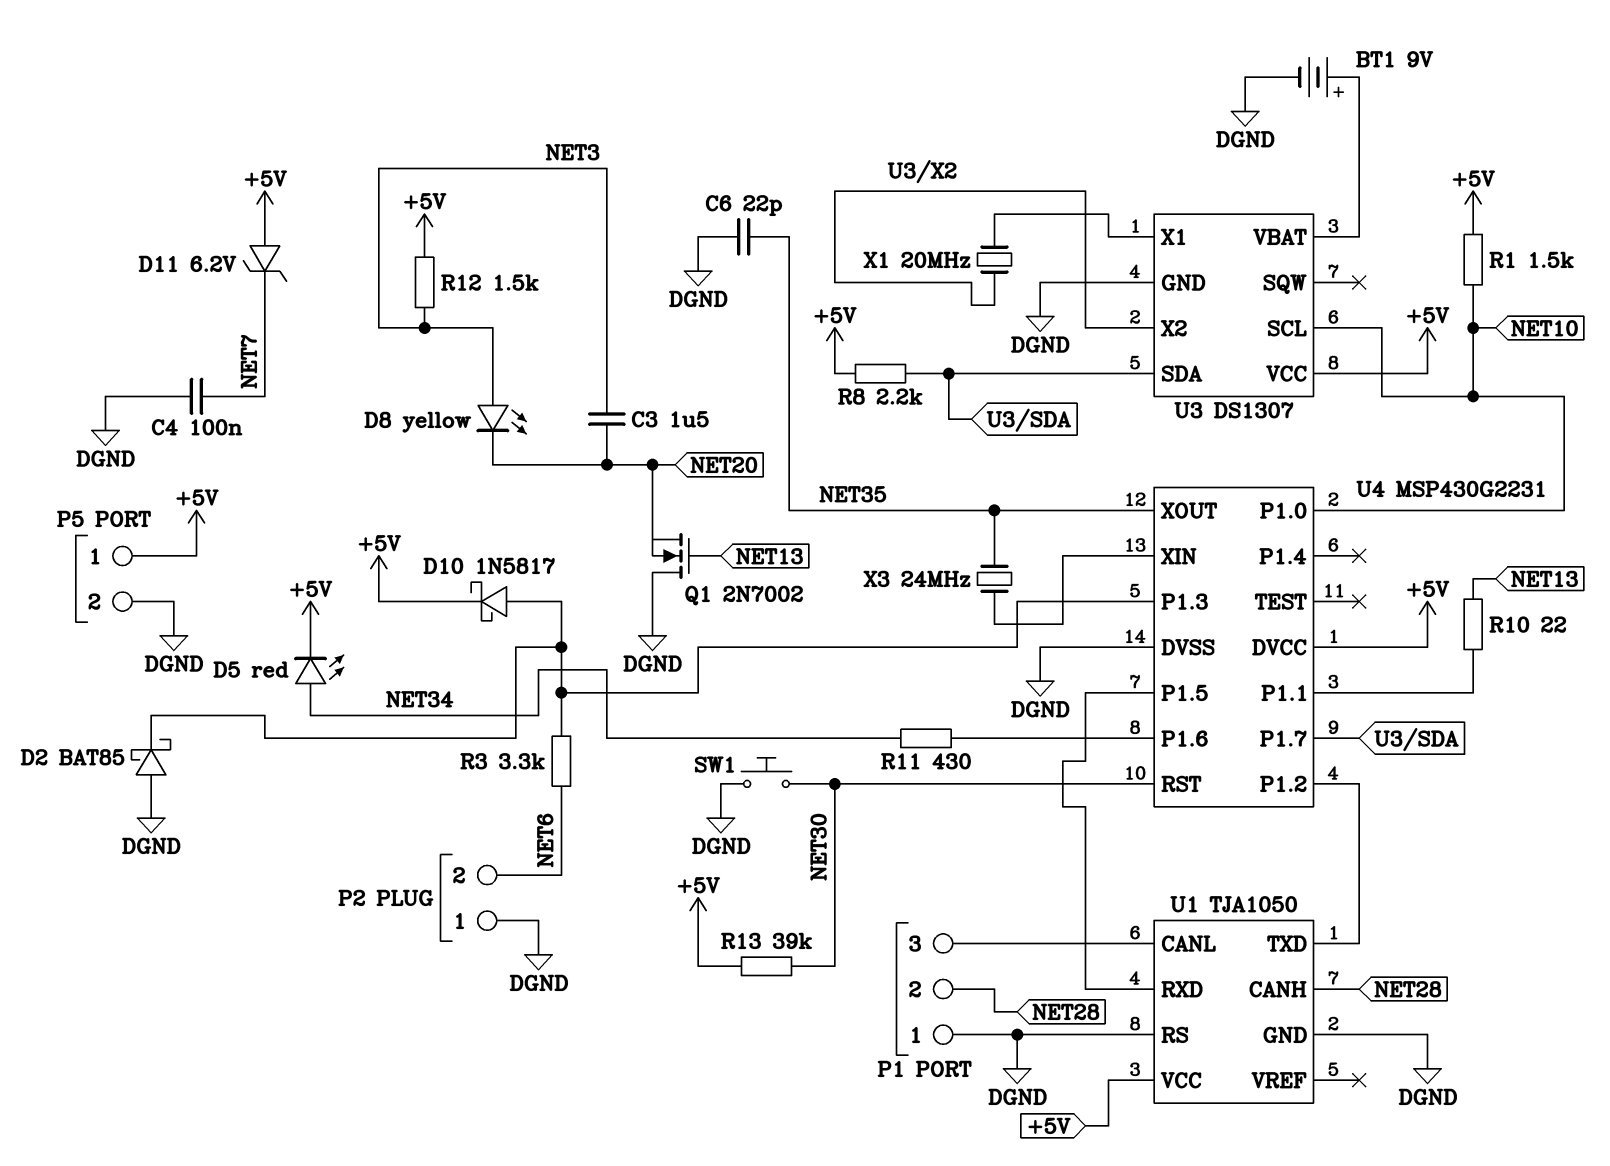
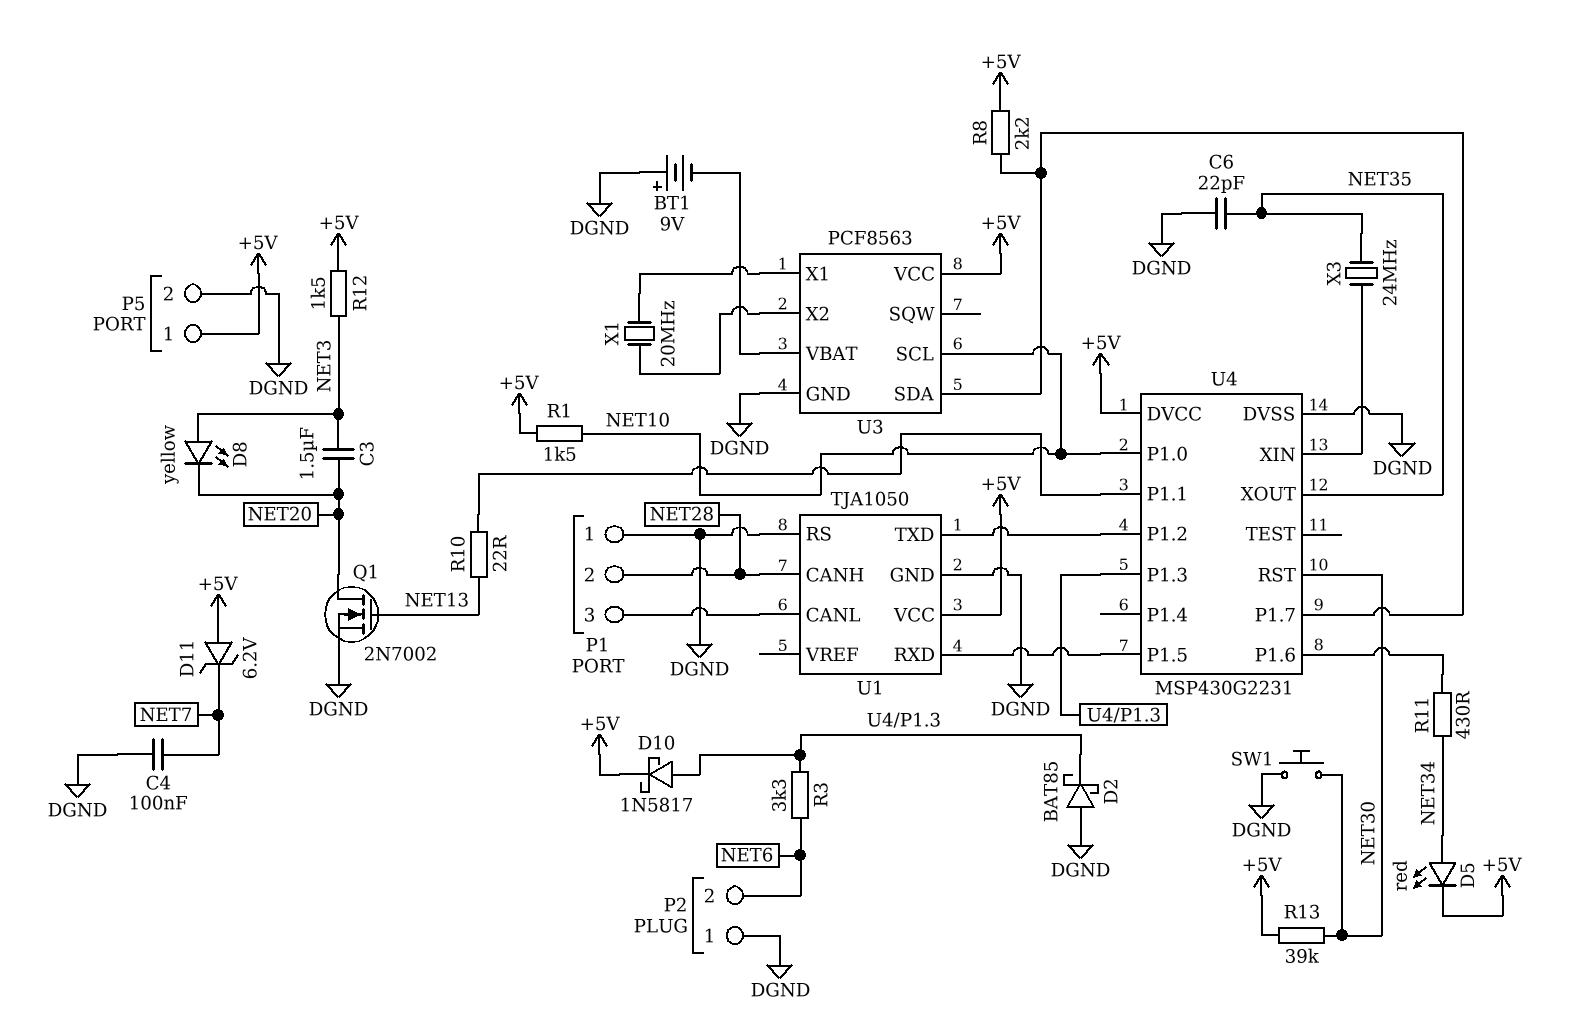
BT1: 9V (plus U3/VBAT, minus DGND) -> 9V (plus DGND, minus U3/VBAT)
Q1: NMOS 2N7002 (G NET13, D DGND, S NET20) -> NMOS 2N7002 (G NET13, D NET20, S DGND)
U3: DS1307 -> PCF8563

